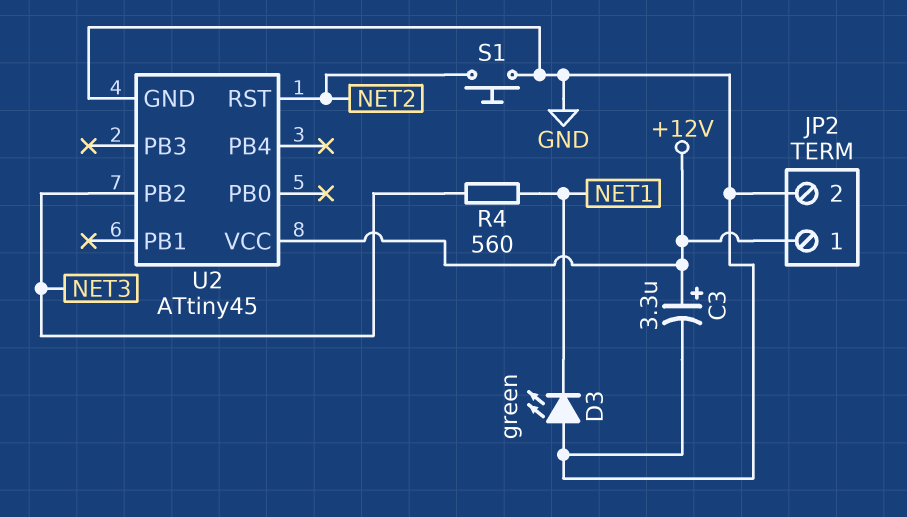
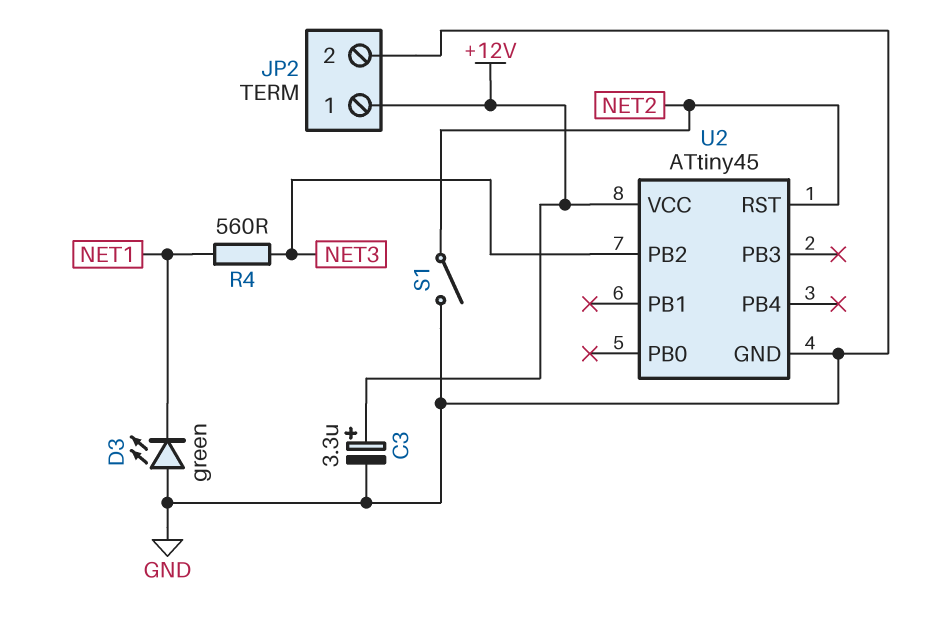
S1: button (GND, NET2) -> switch (GND, NET2)

